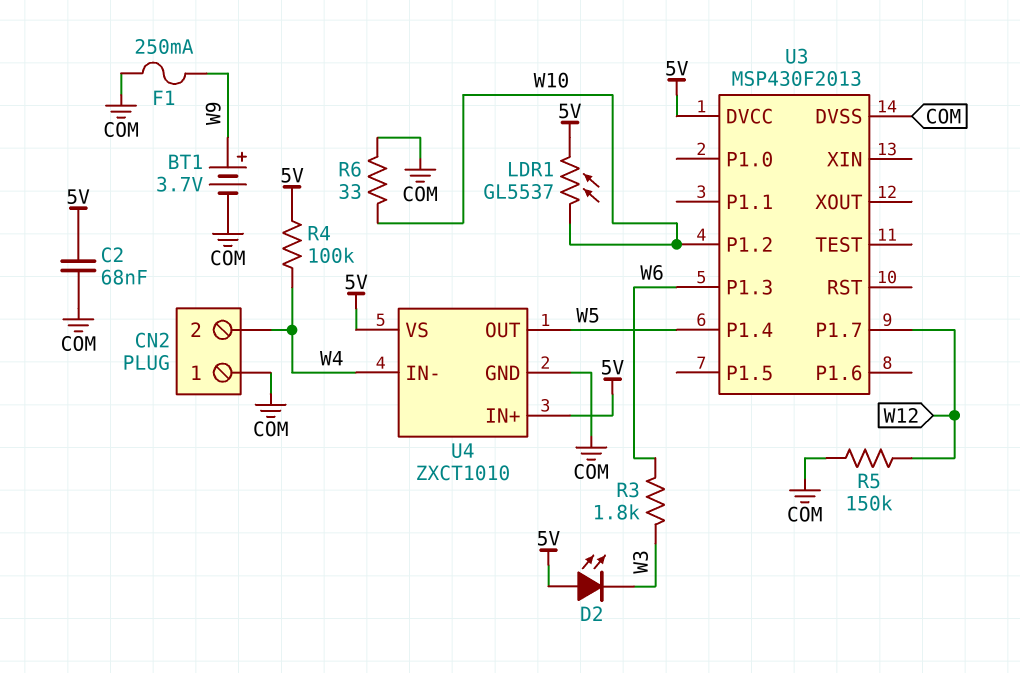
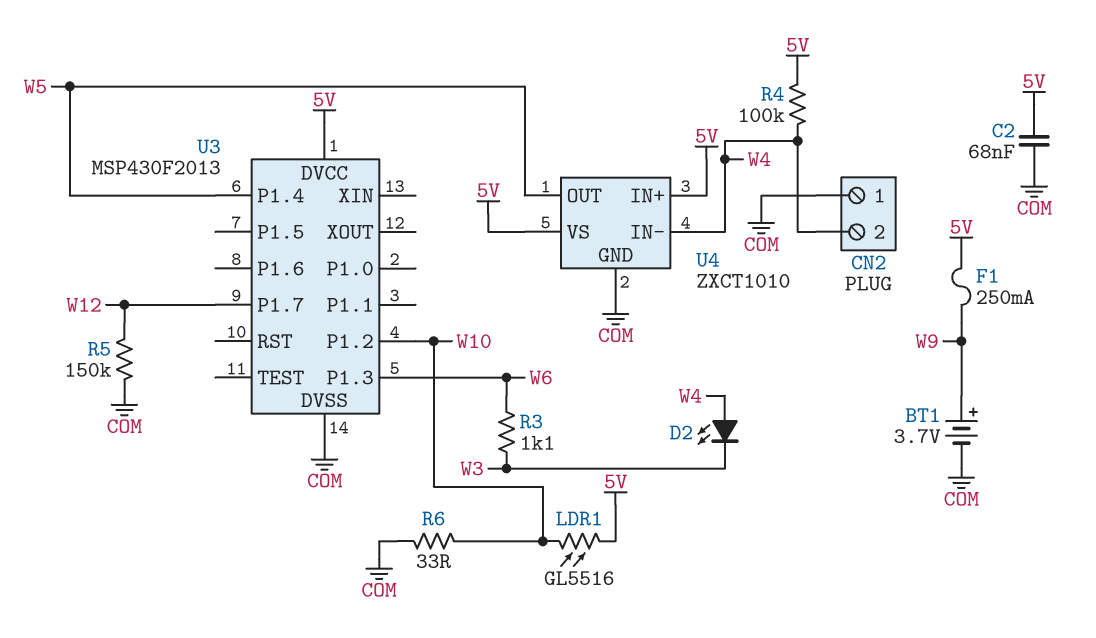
D2: LED (A 5V, K W3) -> LED (A W4, K W3)
F1: 250mA (COM, W9) -> 250mA (5V, W9)
LDR1: GL5537 (5V, W10) -> GL5516 (5V, W10)
R3: 1.8k (W3, W6) -> 1.1k (W3, W6)

